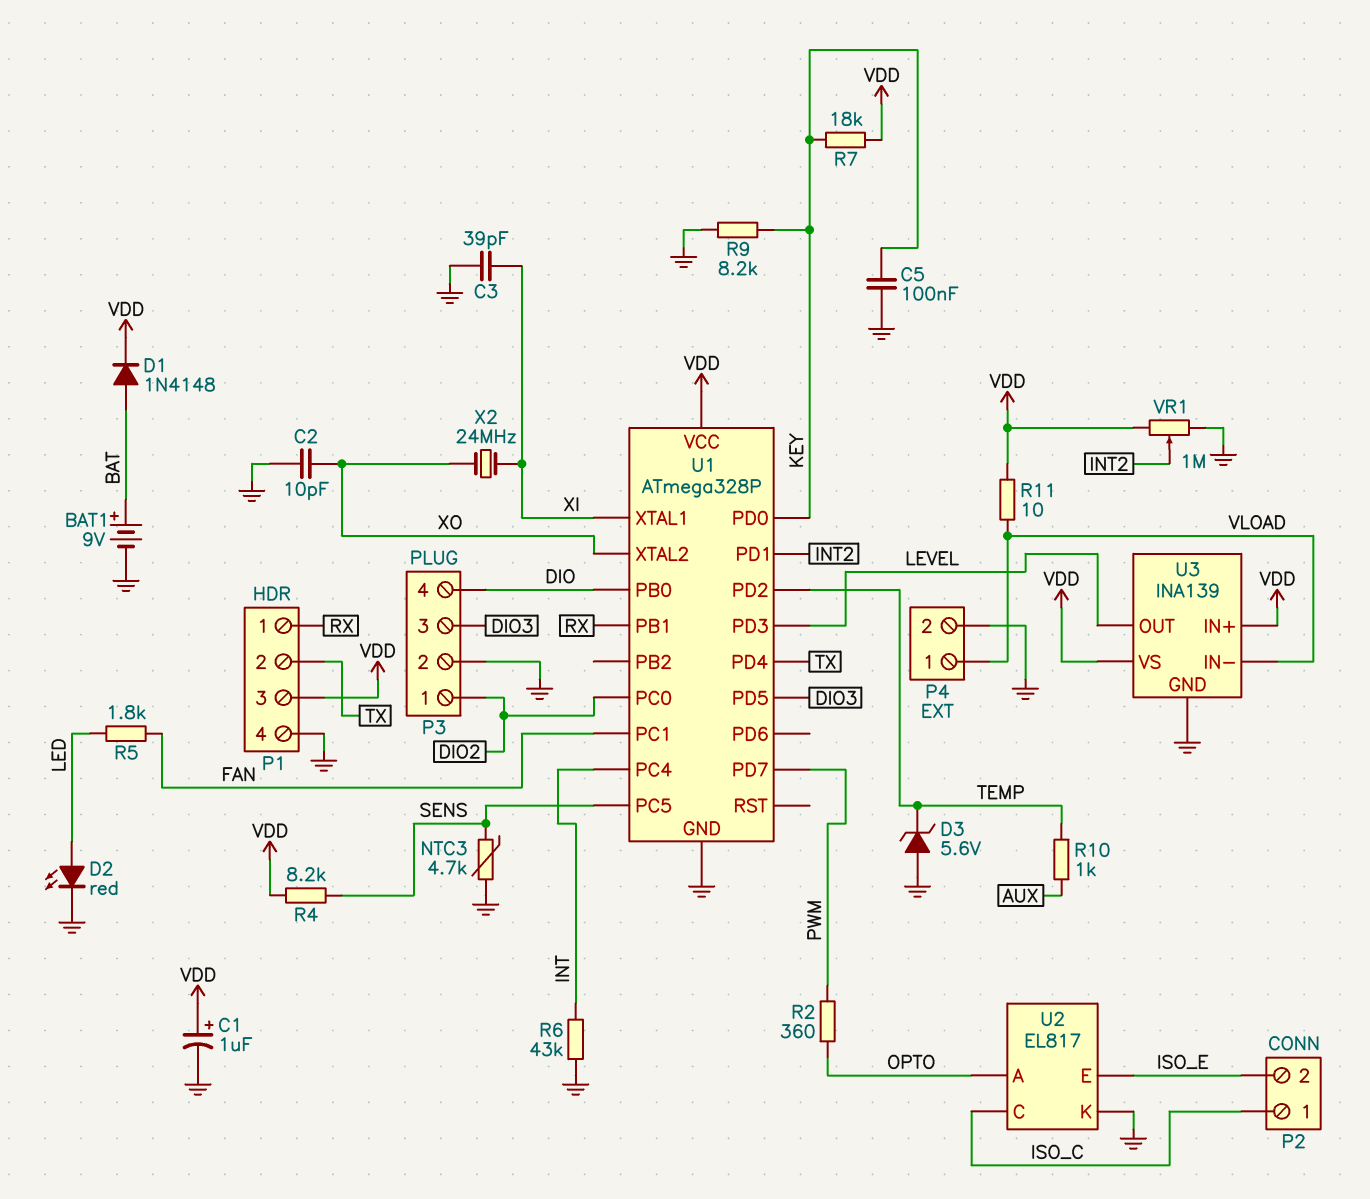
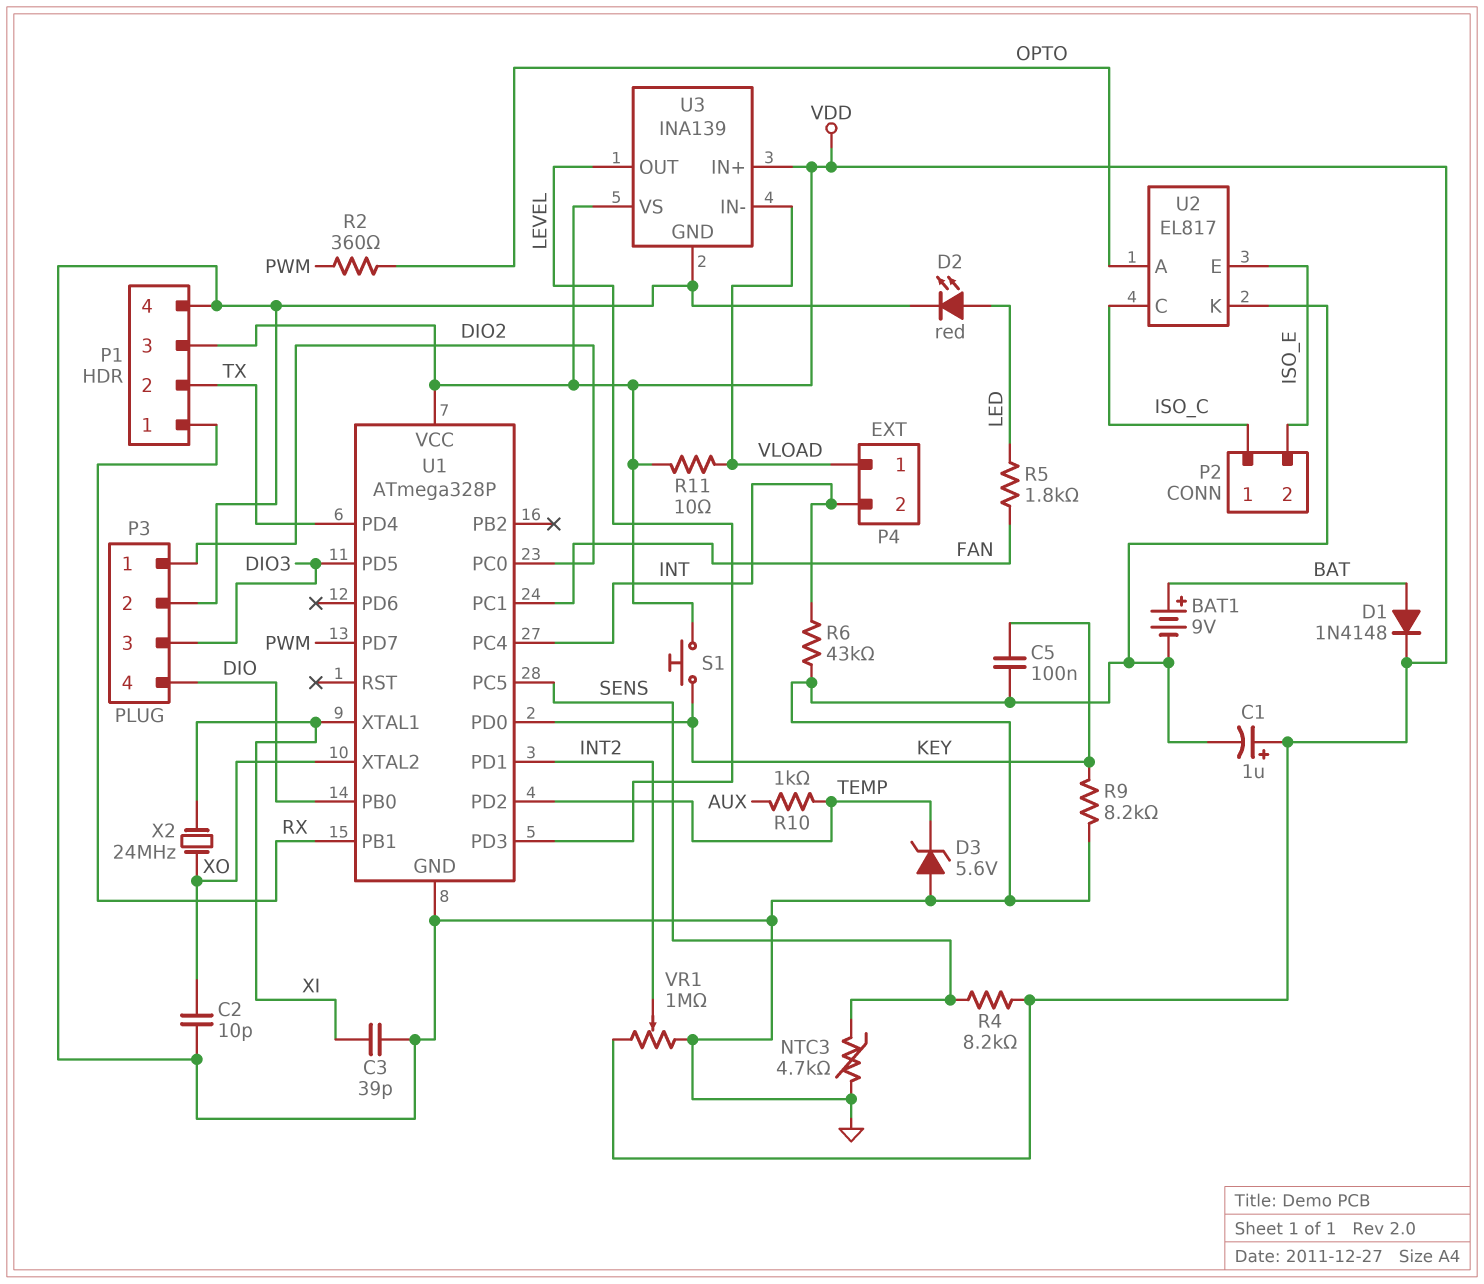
P4 pin 2: GND -> INT
R7: 18k (KEY, VDD) -> none
S1: none -> button (KEY, VDD)

